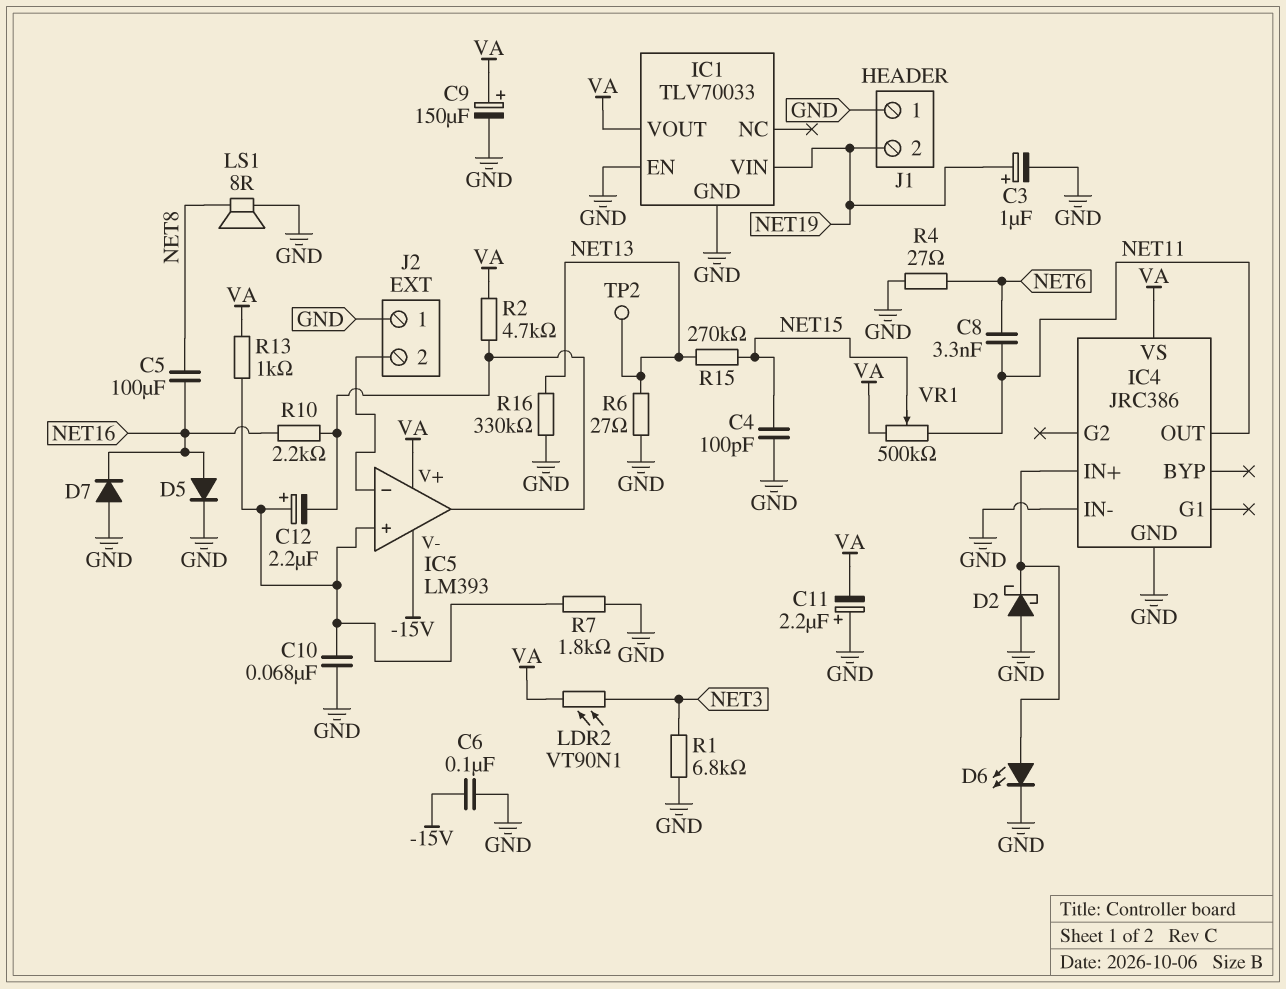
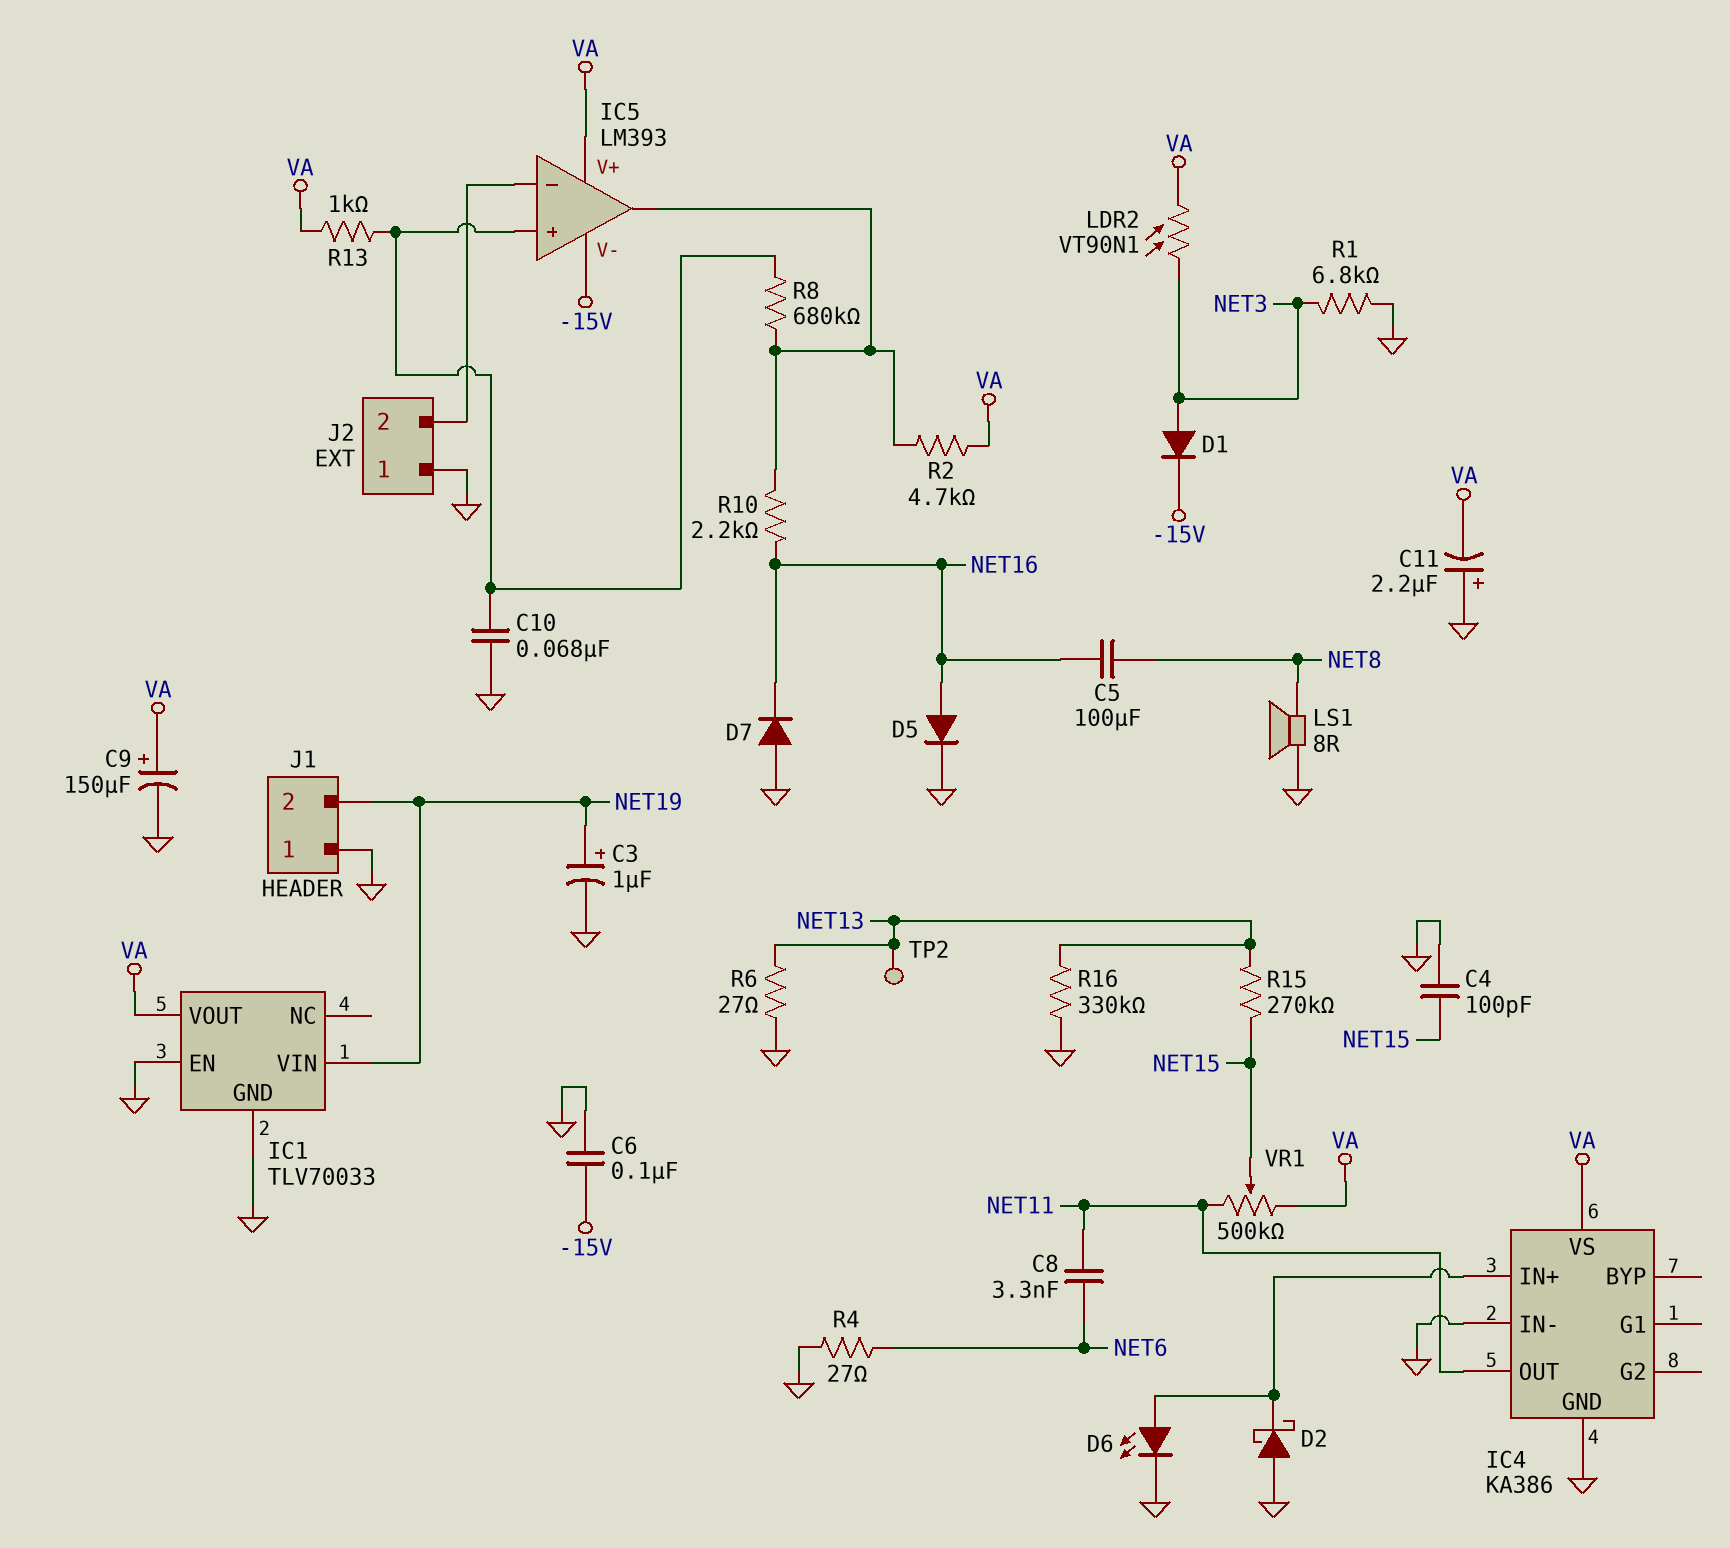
C12: 2.2uF (plus IC5/in+, minus IC5/out) -> none
D1: none -> diode (A NET3, K -15V)
IC4: JRC386 -> KA386
R7: 1.8k (GND, IC5/in+) -> none
R8: none -> 680k (IC5/in+, IC5/out)

